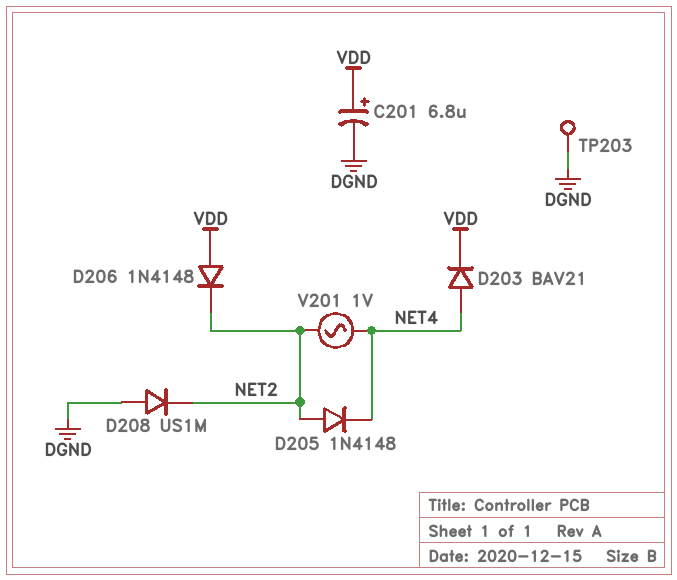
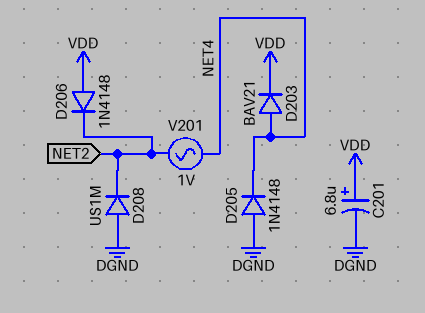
D205: diode 1N4148 (A NET2, K NET4) -> diode 1N4148 (A DGND, K NET4)
TP203: test point (DGND) -> none

